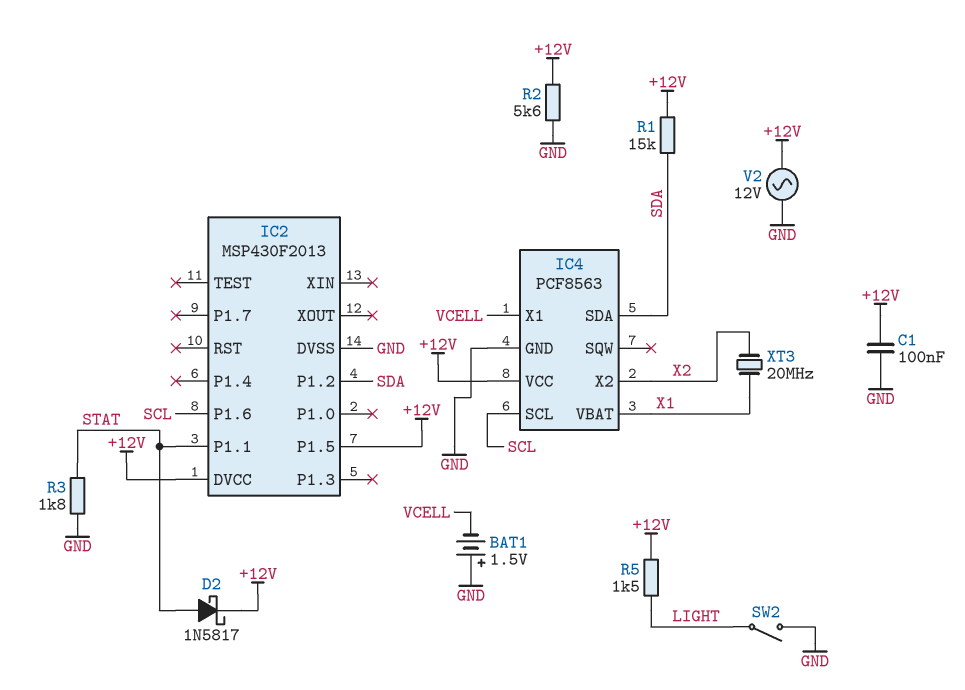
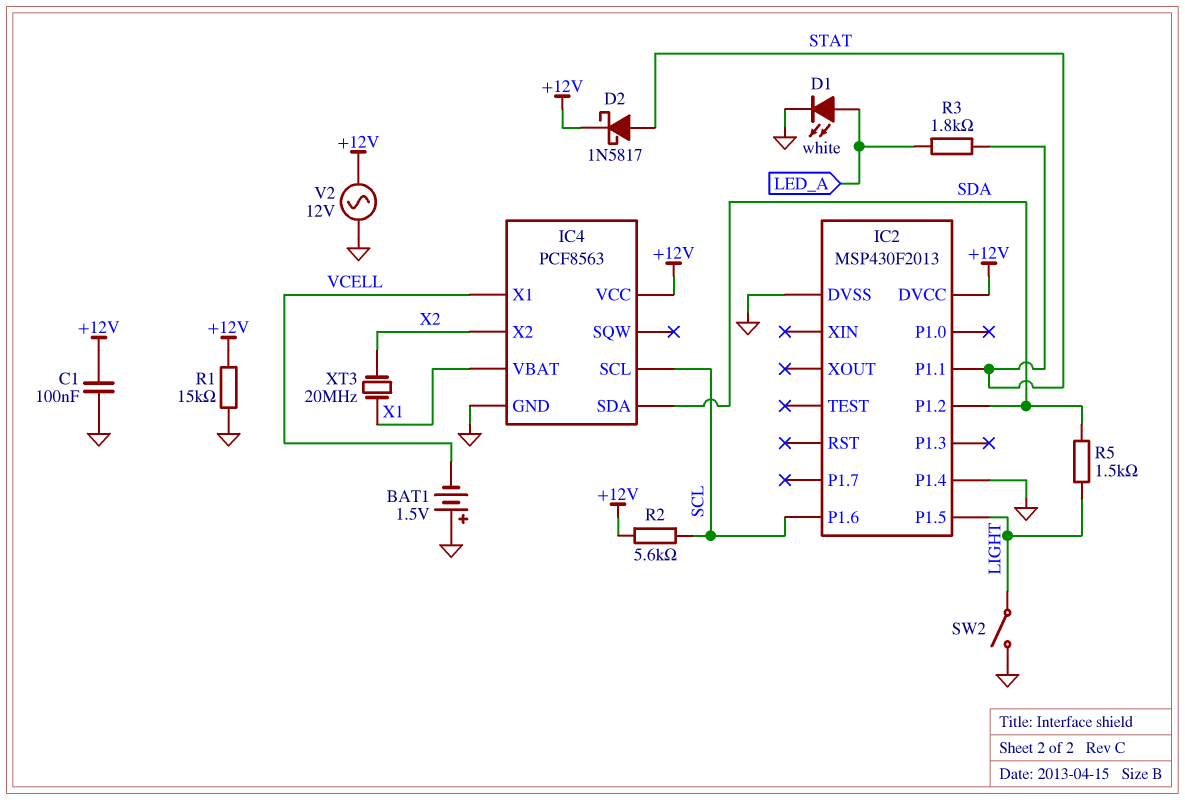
D1: none -> LED white (A LED_A, K GND)
IC2 pin P1.4: none -> GND
IC2 pin P1.5: +12V -> LIGHT
R1: 15k (+12V, SDA) -> 15k (+12V, GND)
R2: 5.6k (+12V, GND) -> 5.6k (+12V, SCL)
R3: 1.8k (GND, STAT) -> 1.8k (LED_A, STAT)
R5: 1.5k (+12V, LIGHT) -> 1.5k (LIGHT, SDA)

